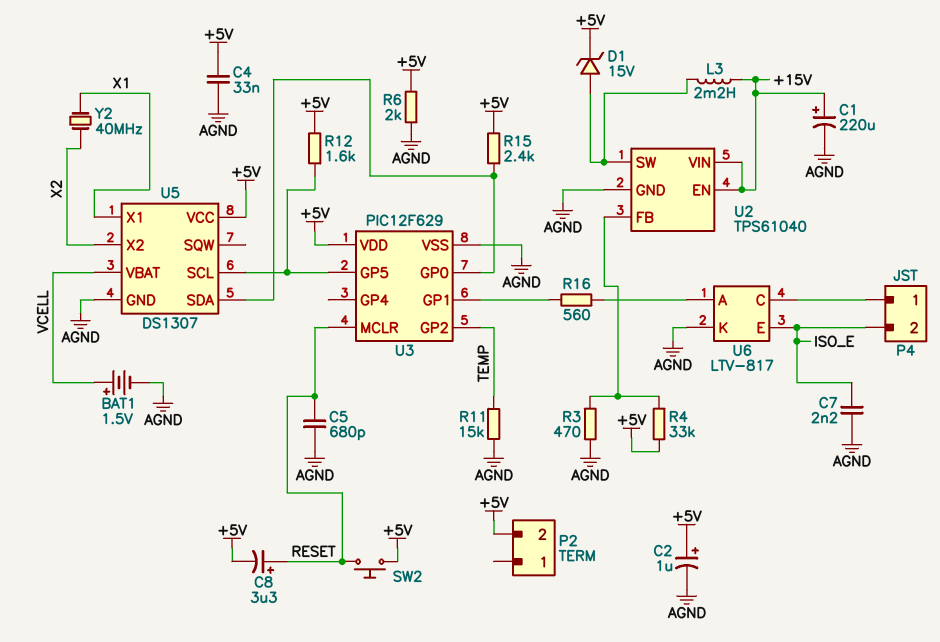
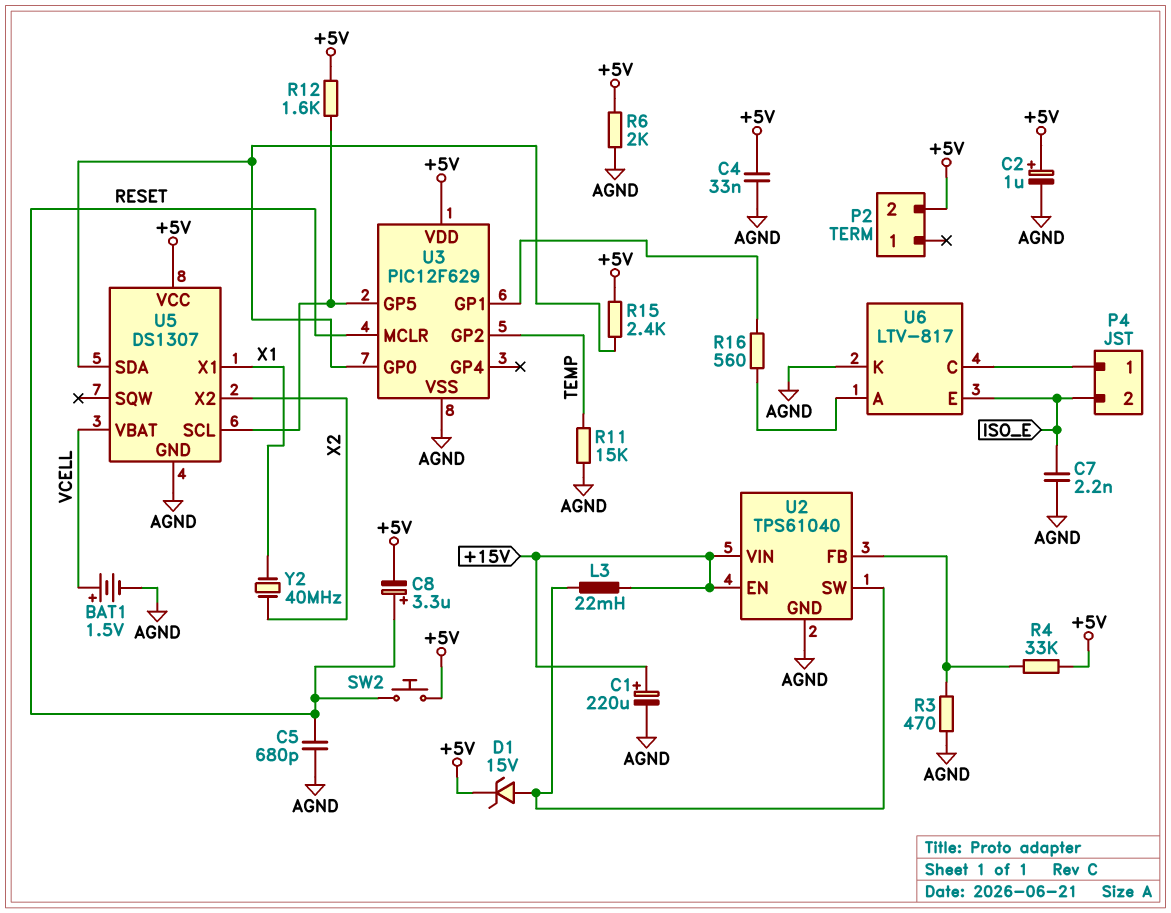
L3: 2.2mH (+15V, U2/SW) -> 22mH (+15V, U2/SW)

